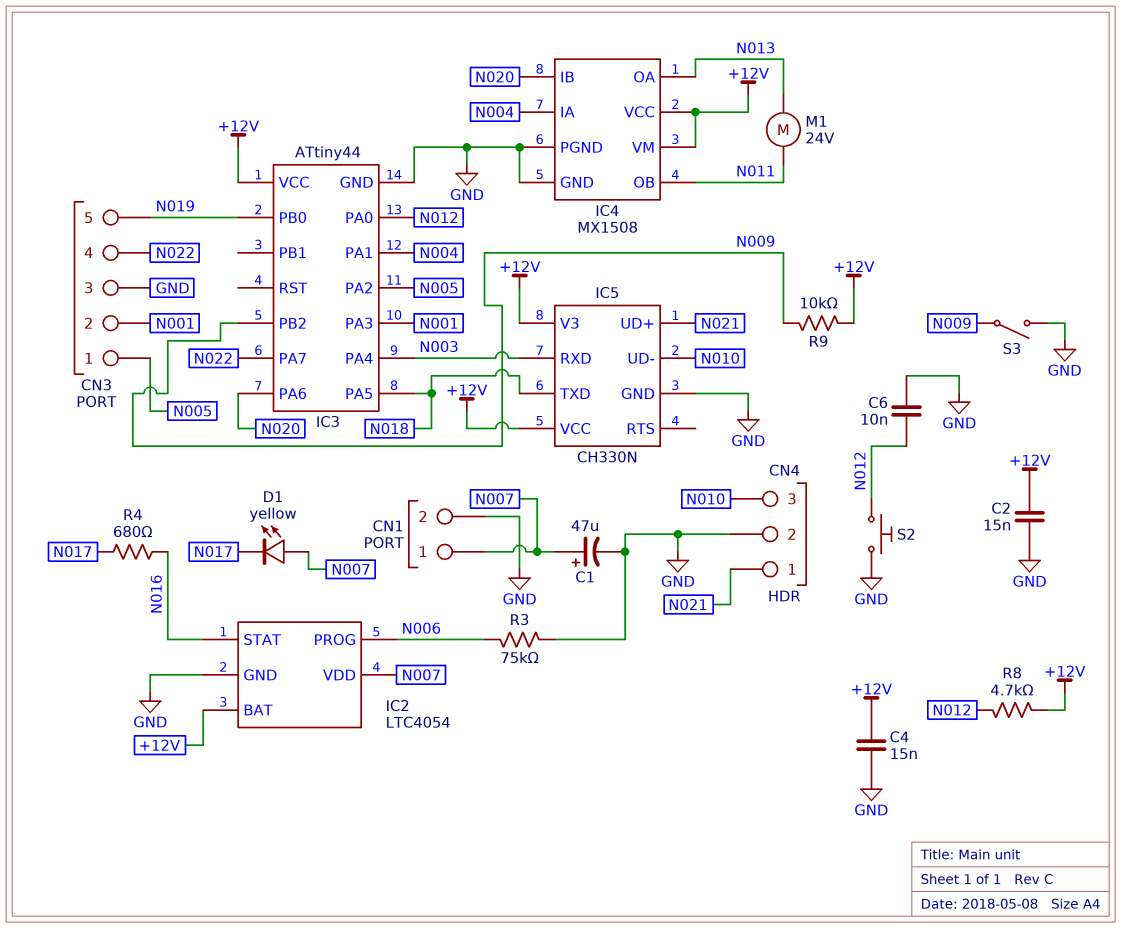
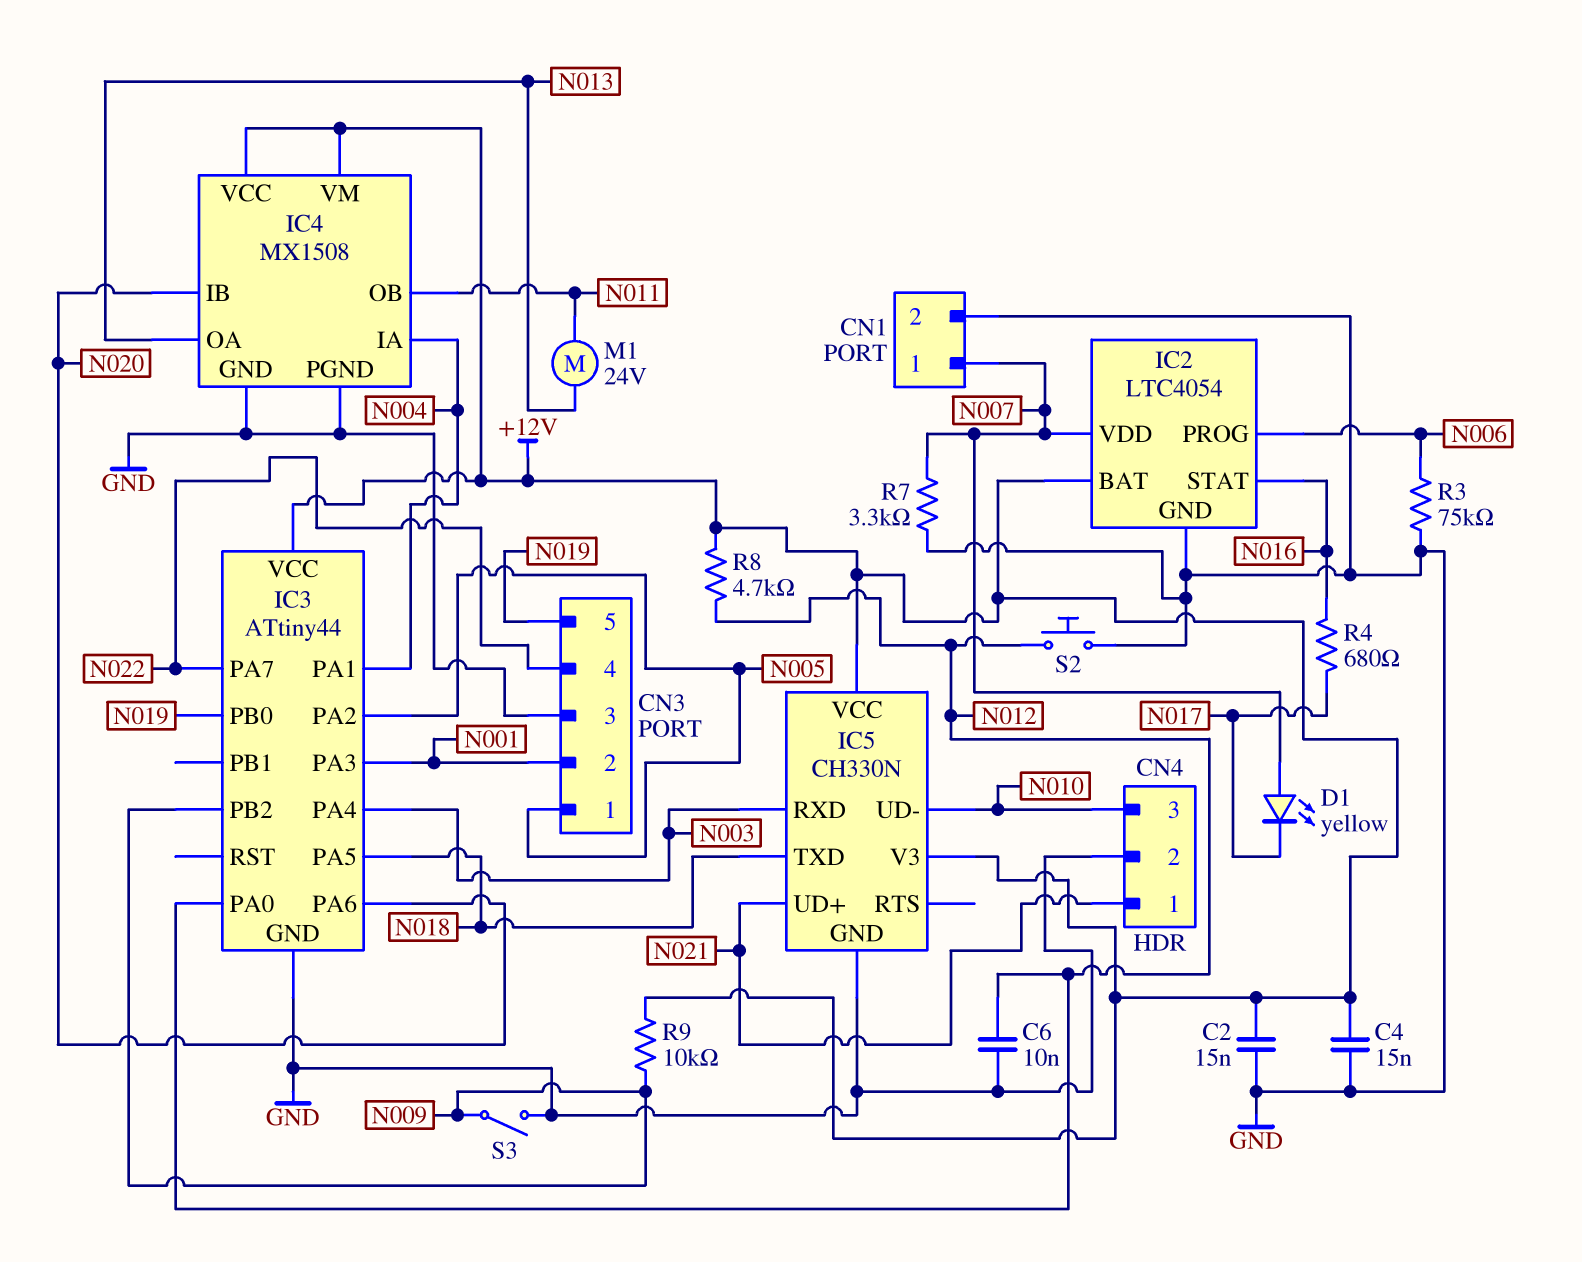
C1: 47uF (plus N007, minus GND) -> none
R7: none -> 3.3k (GND, N007)

